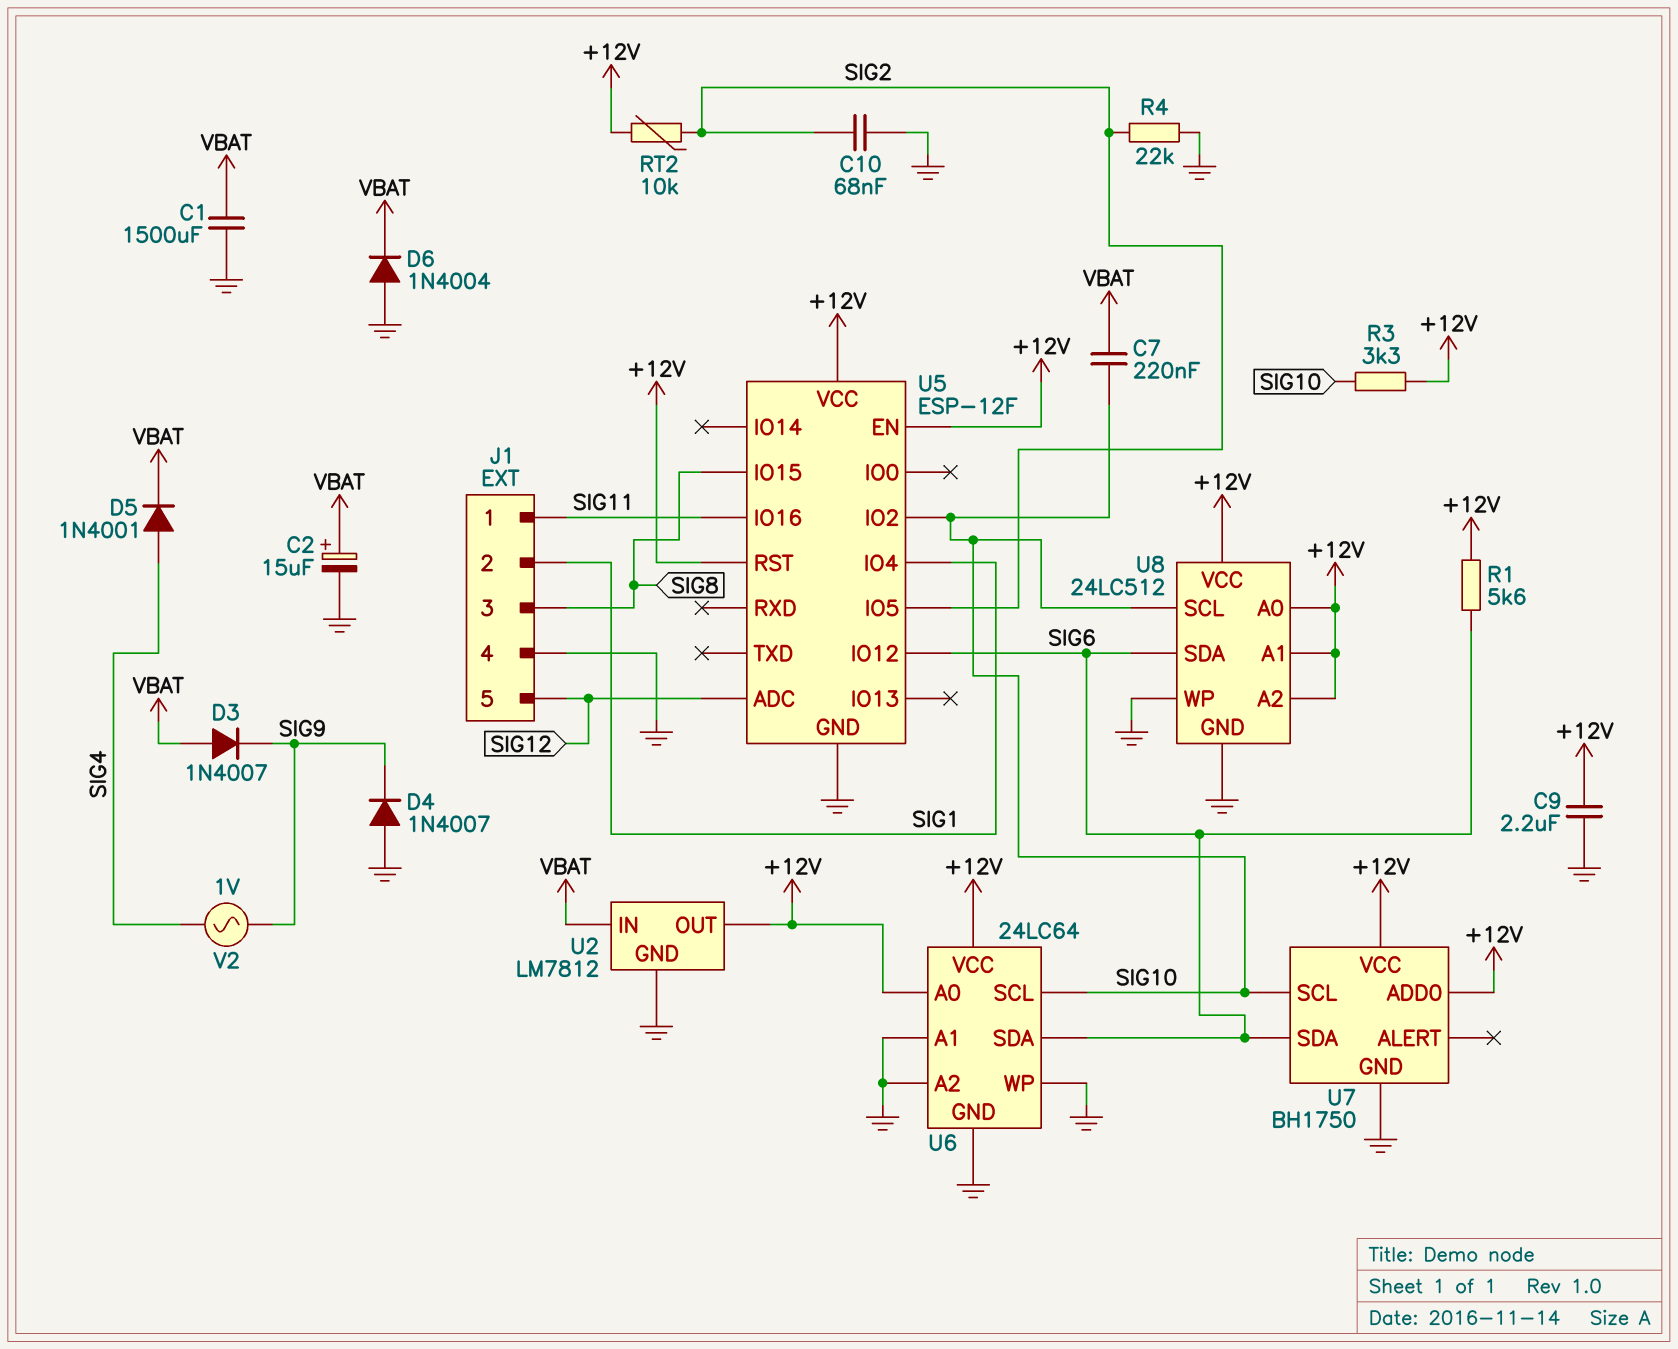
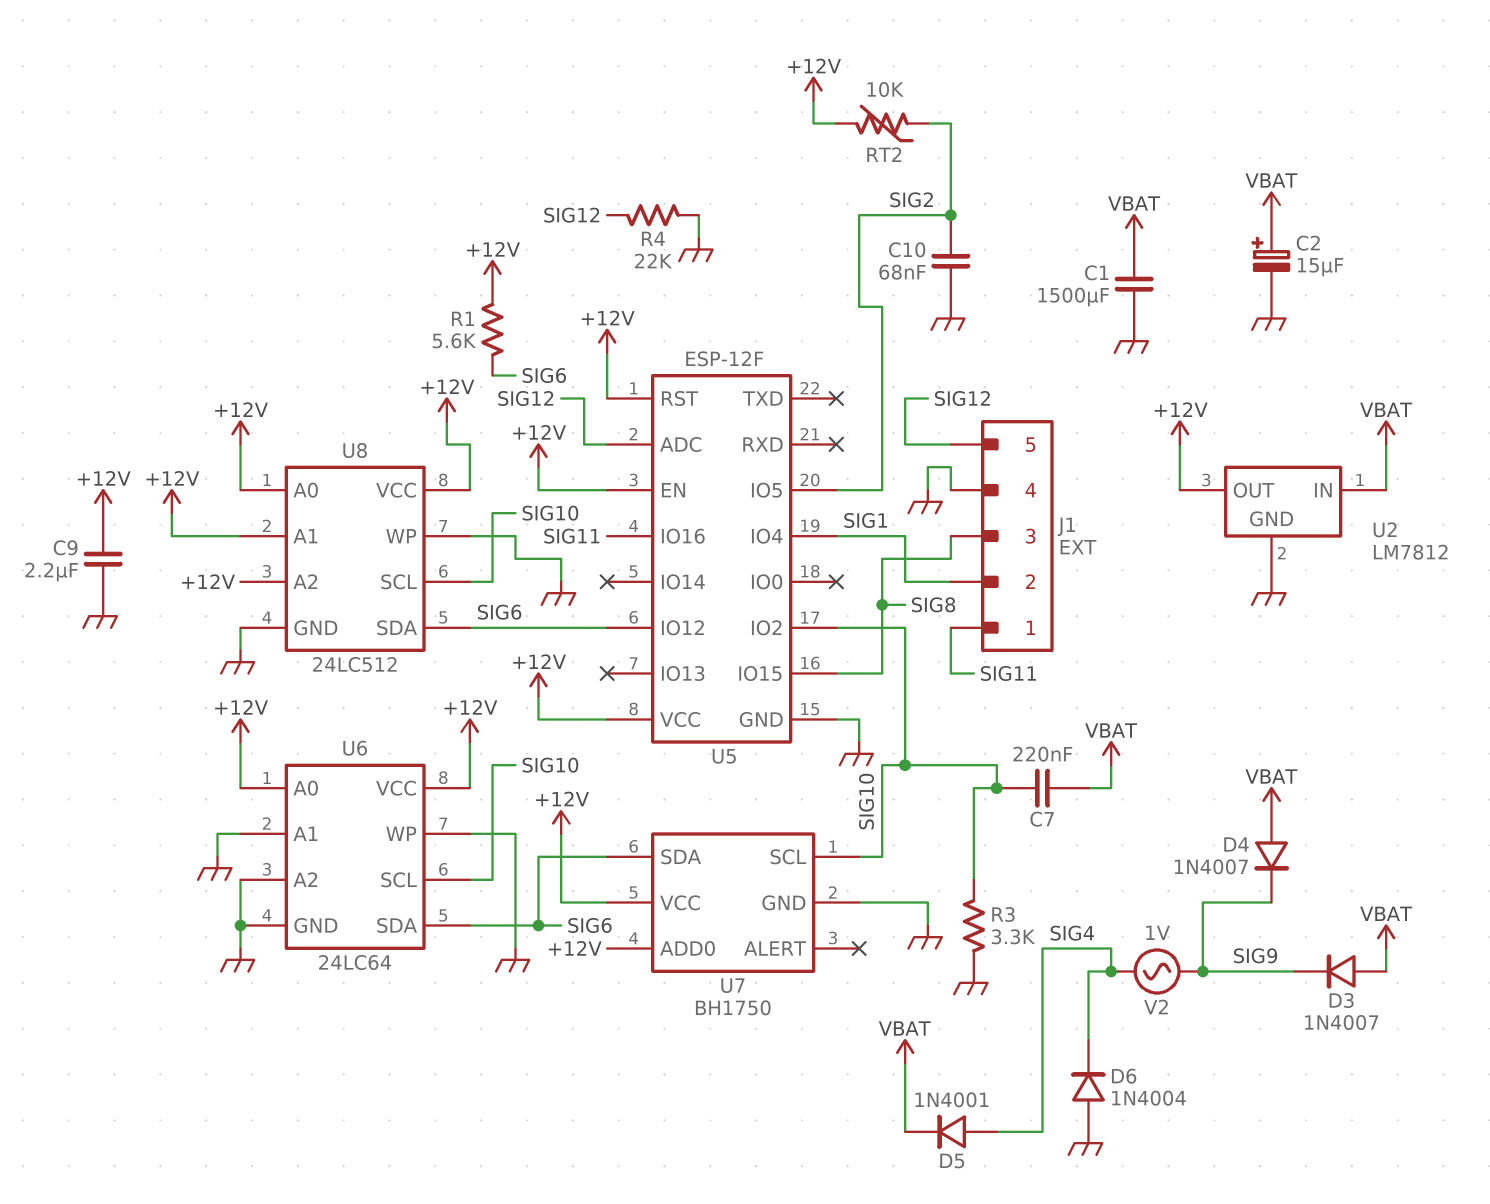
D4: diode 1N4007 (A GND, K SIG9) -> diode 1N4007 (A VBAT, K SIG9)
D6: diode 1N4004 (A GND, K VBAT) -> diode 1N4004 (A GND, K SIG4)
R3: 3.3k (+12V, SIG10) -> 3.3k (GND, SIG10)
R4: 22k (GND, SIG2) -> 22k (GND, SIG12)

